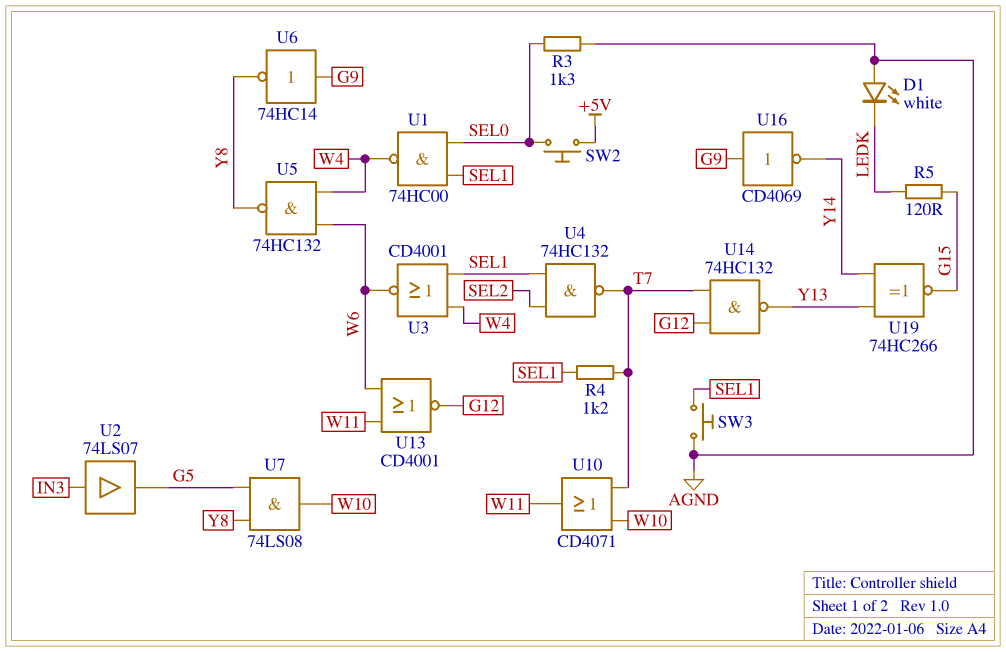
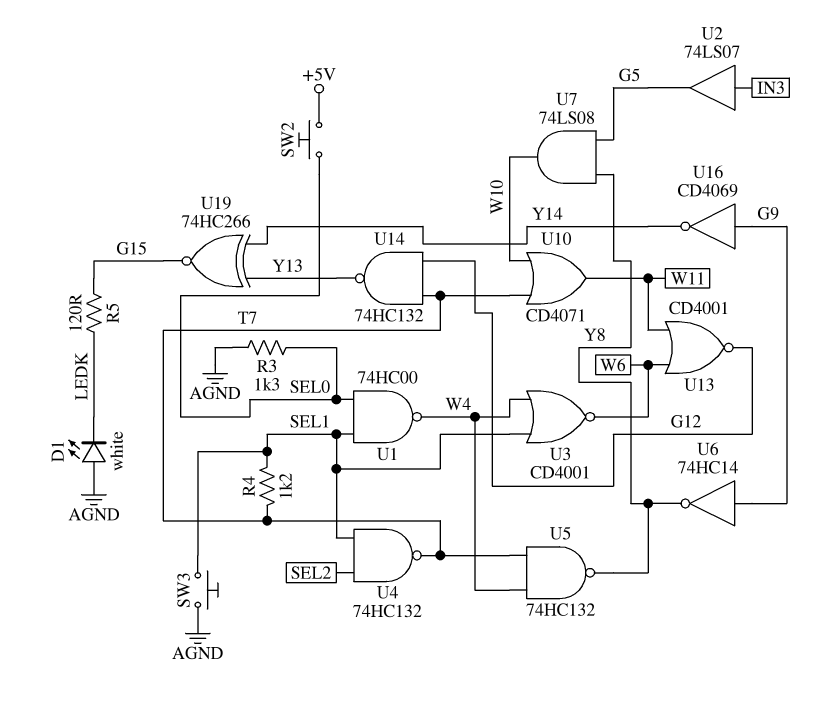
U5: NAND 74HC132 (in W4, in W6, out Y8) -> NAND 74HC132 (in T7, in W4, out Y8)

